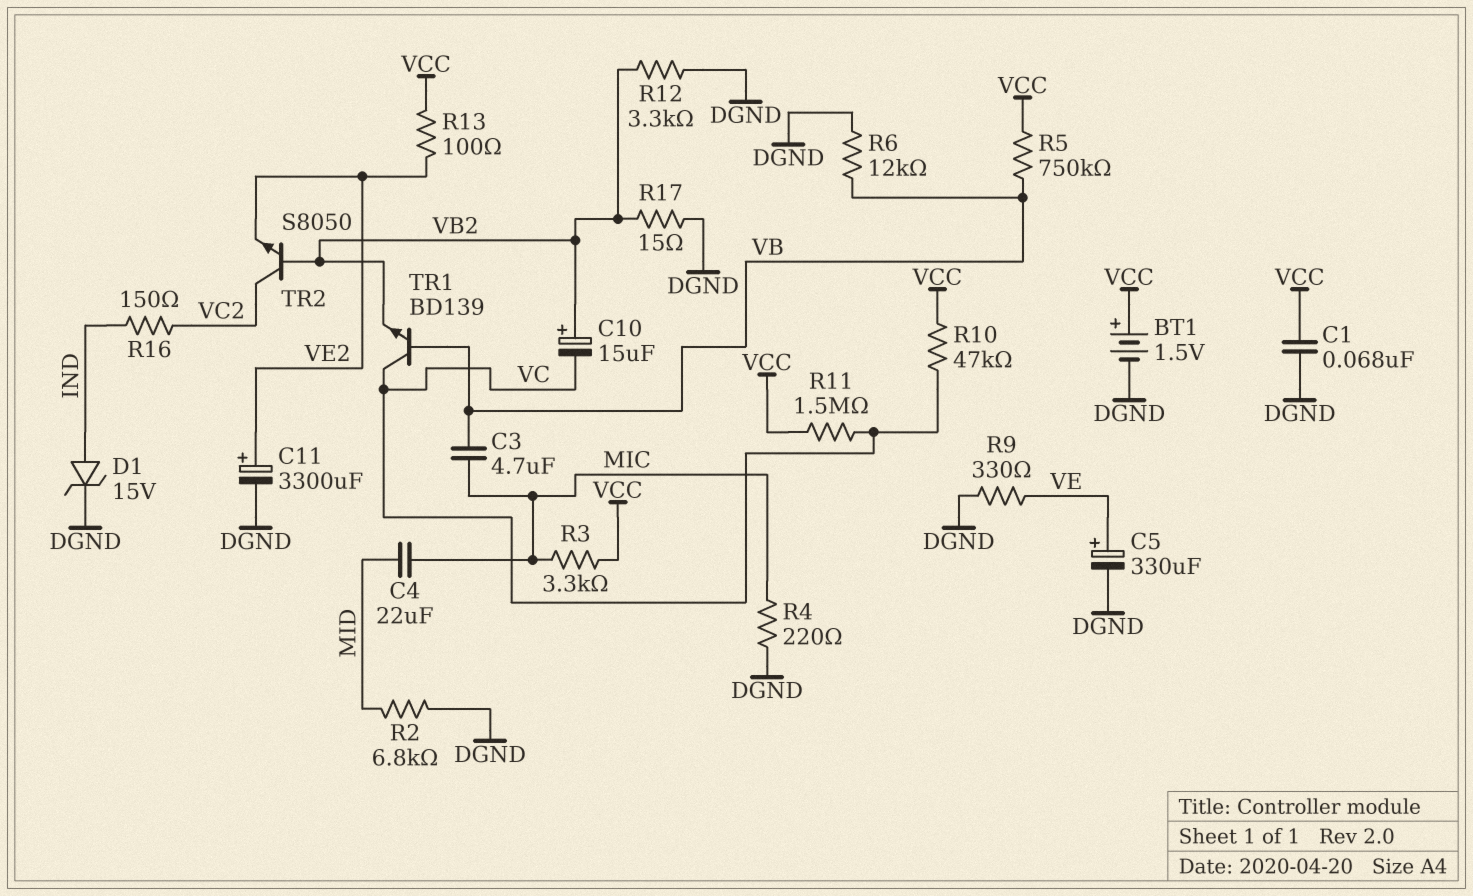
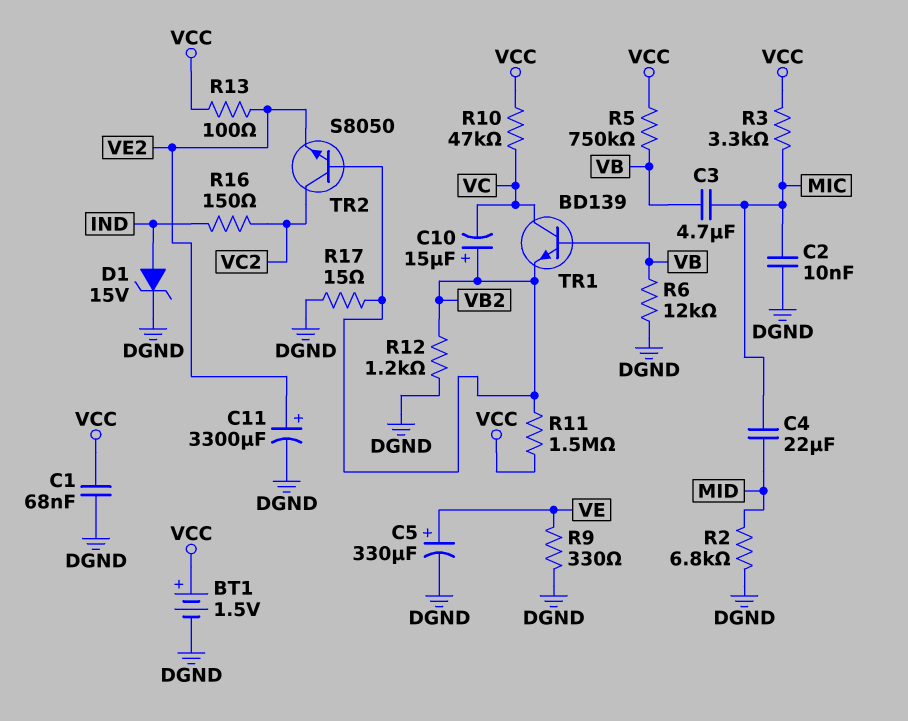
C2: none -> 10nF (DGND, MIC)
R4: 220 (DGND, MIC) -> none
R11: 1.5M (VC, VCC) -> 1.5M (VB2, VCC)
R12: 3.3k (DGND, VB2) -> 1.2k (DGND, VB2)

